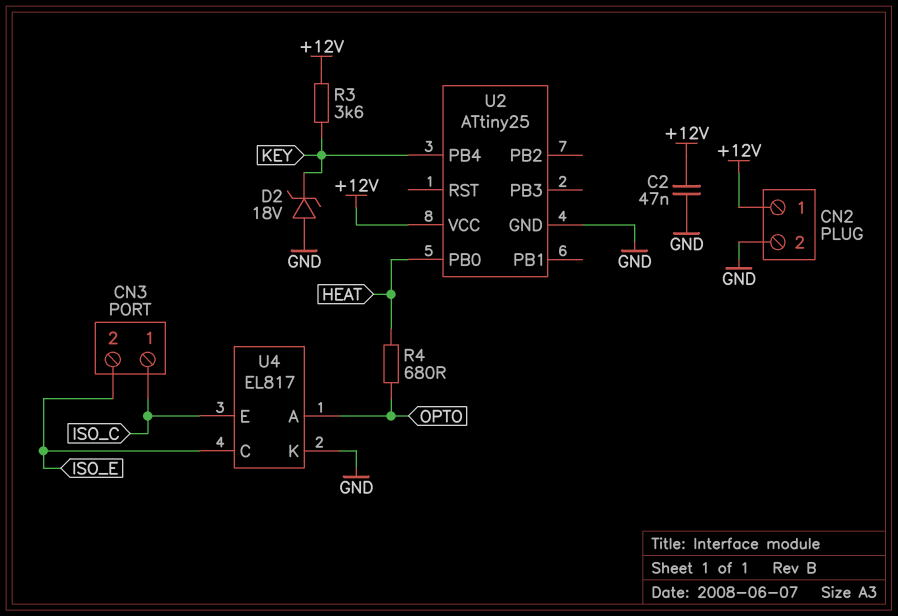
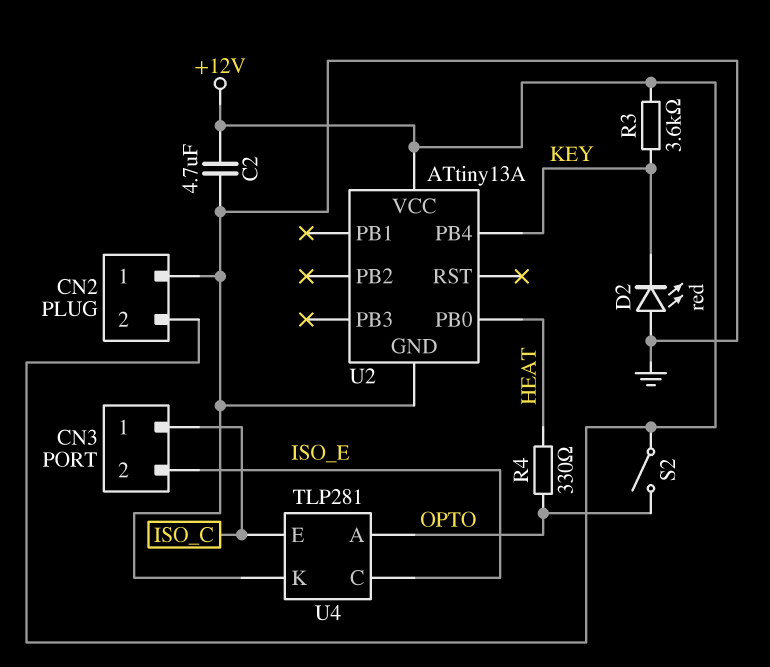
C2: 47nF (+12V, GND) -> 4.7uF (+12V, GND)
CN2 pin 1: +12V -> GND
CN2 pin 2: GND -> +12V
D2: zener 18V (A GND, K KEY) -> LED red (A GND, K KEY)
R4: 680 (HEAT, OPTO) -> 330 (HEAT, OPTO)
S2: none -> switch (+12V, OPTO)
U2: ATtiny25 -> ATtiny13A
U4: EL817 -> TLP281

